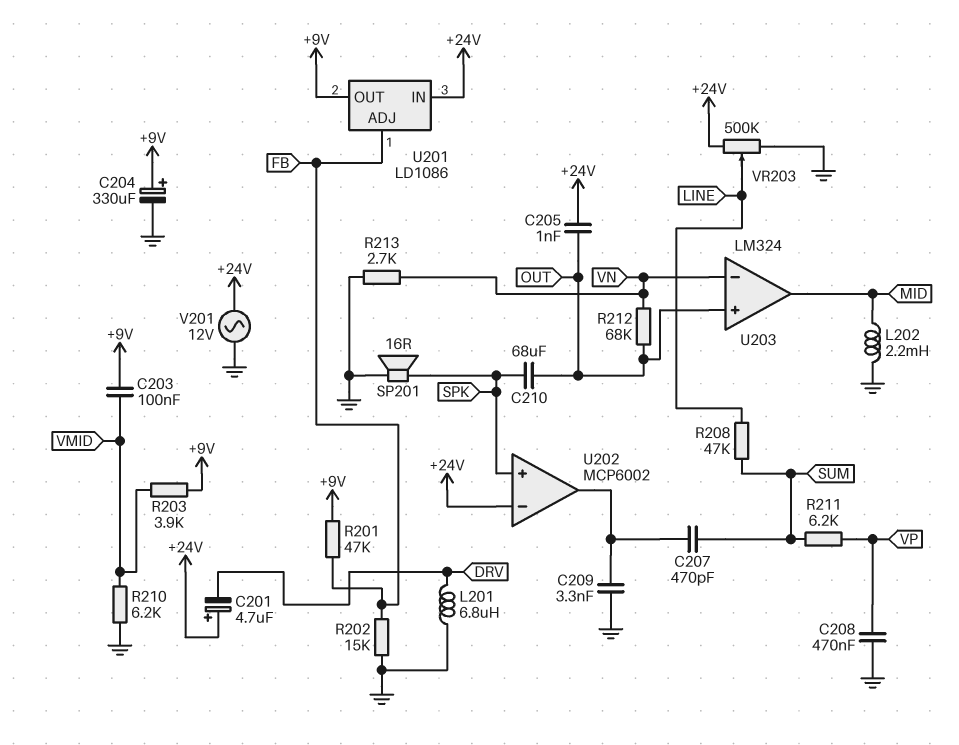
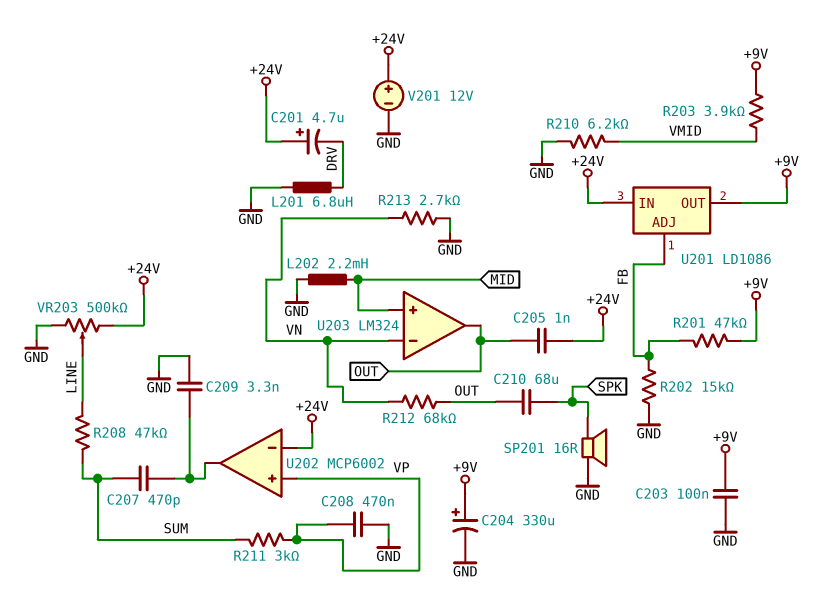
C203: 100nF (+9V, VMID) -> 100nF (+9V, GND)
R211: 6.2k (SUM, VP) -> 3k (SUM, VP)
U202 pin in+: SPK -> VP
U203 pin in+: OUT -> MID
U203 pin out: MID -> OUT
V201: AC 12V (+24V, GND) -> 12V (plus +24V, minus GND)

